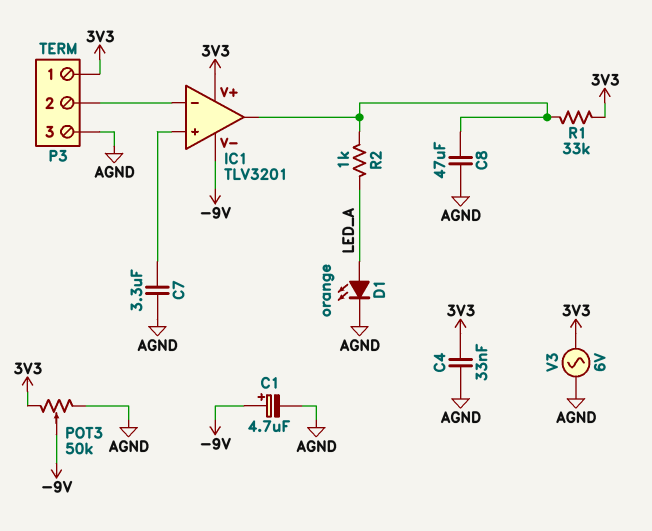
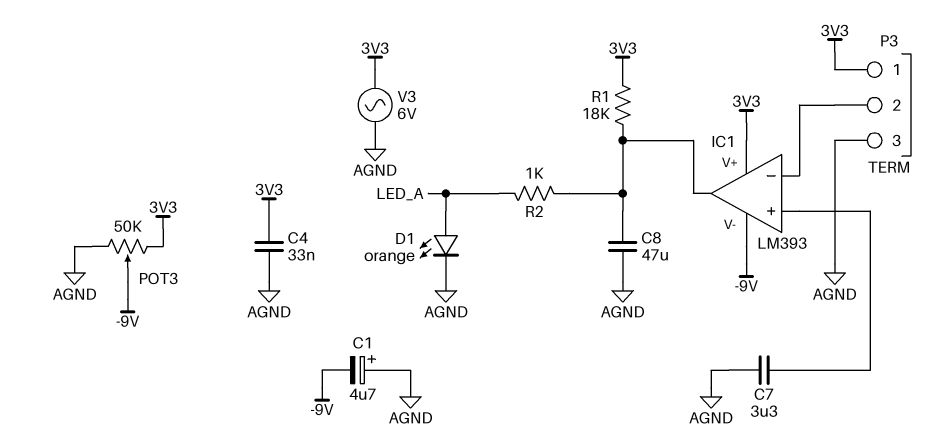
C1: 4.7uF (plus -9V, minus AGND) -> 4.7uF (plus AGND, minus -9V)
IC1: TLV3201 -> LM393
R1: 33k (3V3, IC1/out) -> 18k (3V3, IC1/out)

